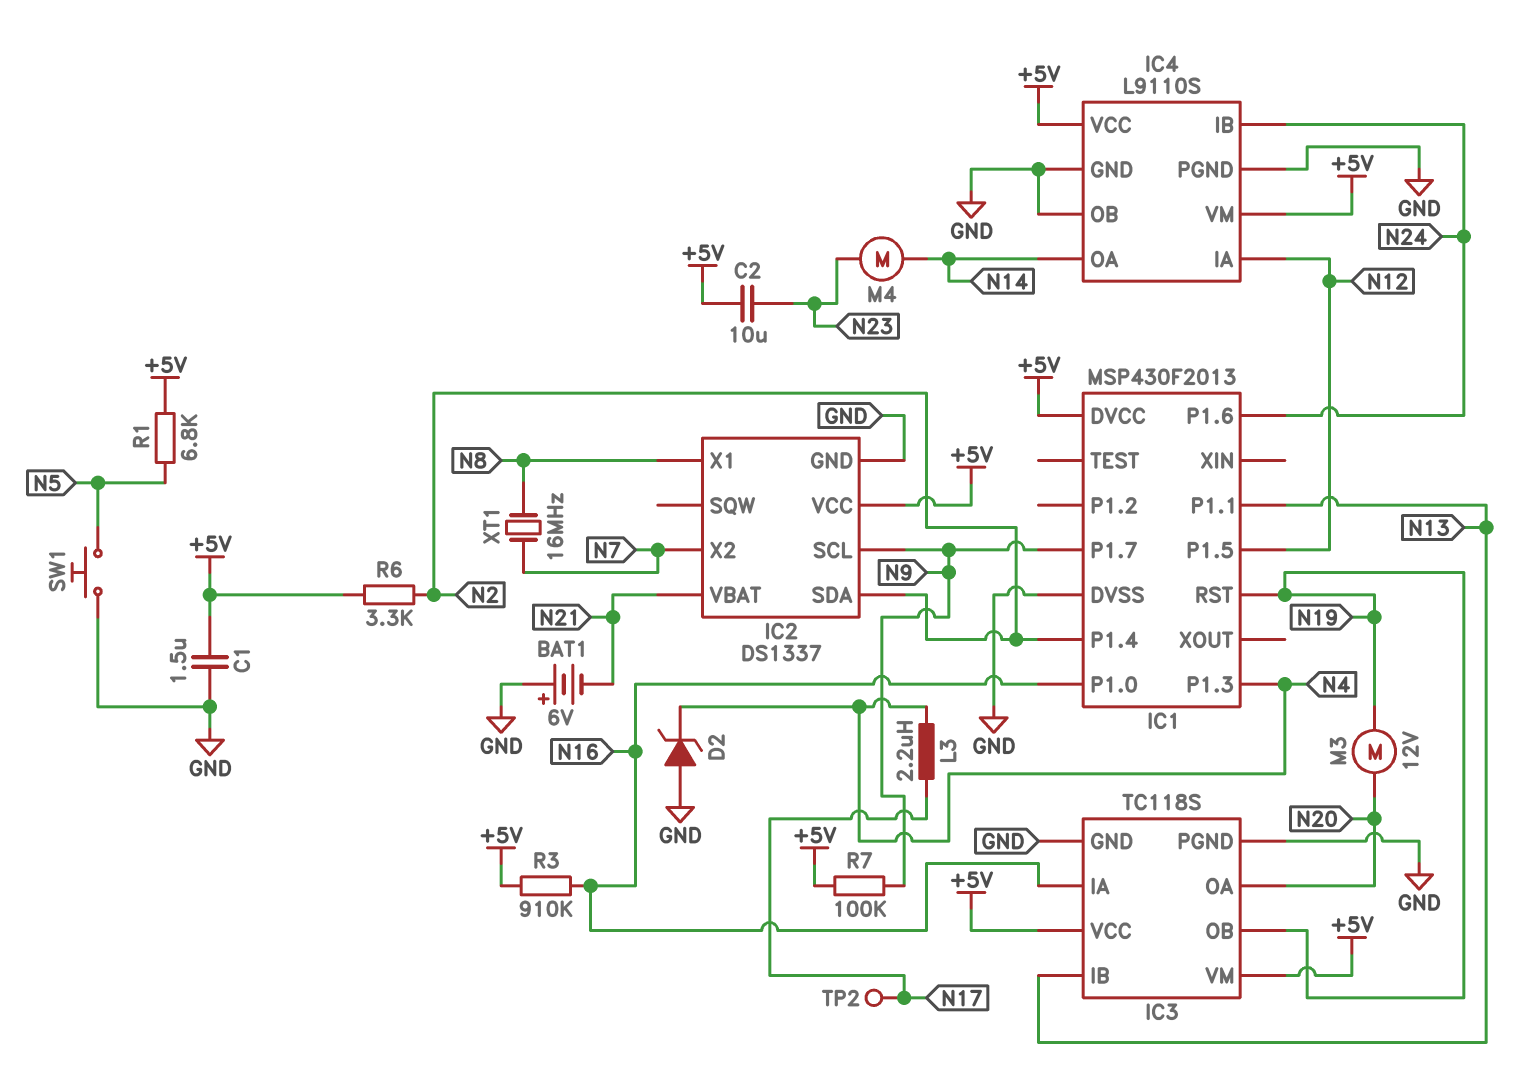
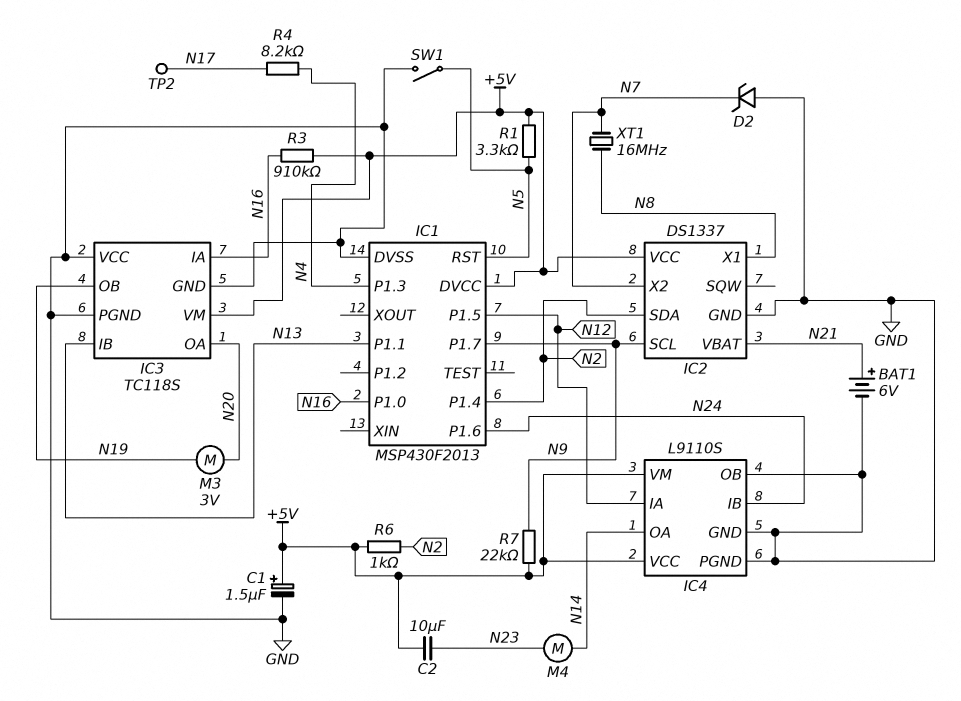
BAT1: 6V (plus GND, minus N21) -> 6V (plus N21, minus GND)
C1: 1.5uF (+5V, GND) -> 1.5uF (plus +5V, minus GND)
D2: zener (A GND, K N4) -> zener (A GND, K N7)
IC1 pin RST: N19 -> N5
IC3 pin VCC: +5V -> GND
L3: 2.2uH (N4, N17) -> none
M3: motor 12V (N19, N20) -> motor 3V (N19, N20)
R1: 6.8k (+5V, N5) -> 3.3k (+5V, N5)
R4: none -> 8.2k (N4, N17)
R6: 3.3k (+5V, N2) -> 1k (+5V, N2)
R7: 100k (+5V, N9) -> 22k (+5V, N9)
SW1: button (GND, N5) -> switch (GND, N5)

